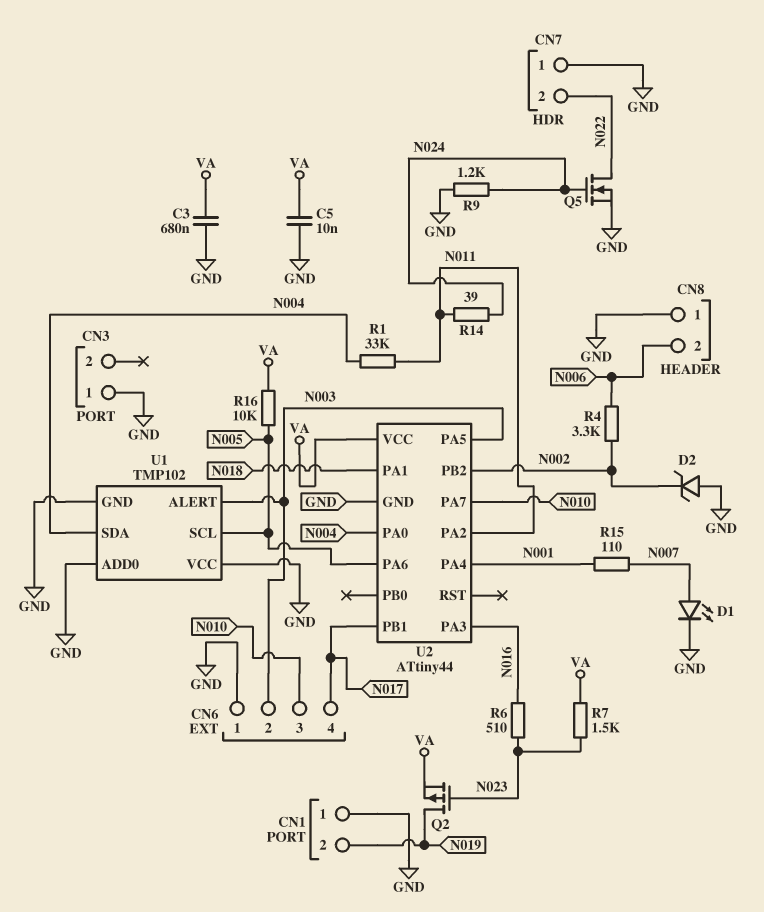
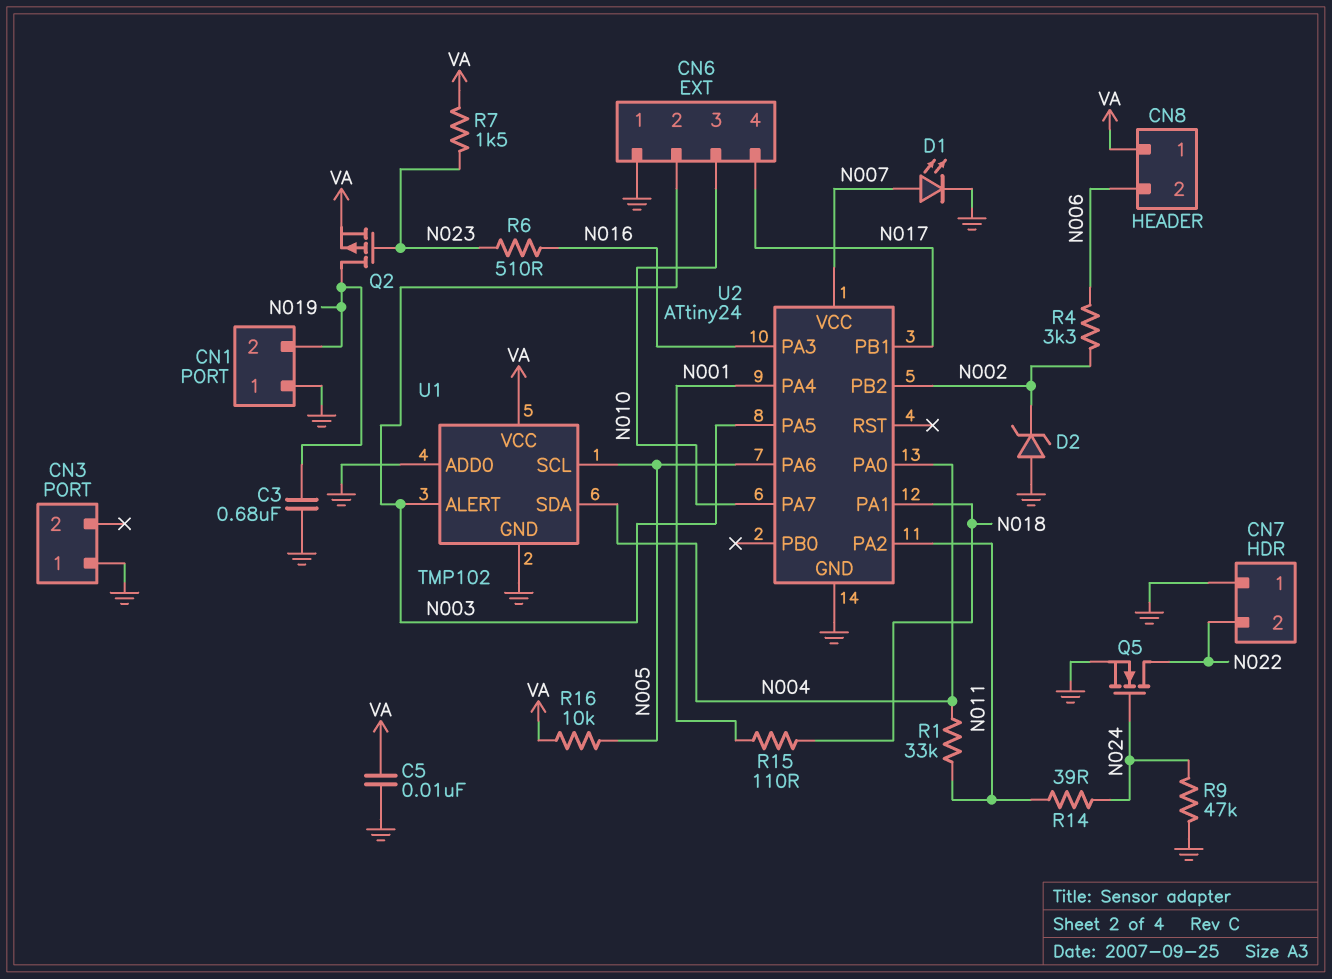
C3: 680nF (GND, VA) -> 680nF (GND, N019)
CN8 pin 1: GND -> VA
R9: 1.2k (GND, N024) -> 47k (GND, N024)
R15: 110 (N001, N007) -> 110 (N001, N018)
U1 pin VCC: GND -> VA
U2: ATtiny44 -> ATtiny24
U2 pin VCC: VA -> N007

